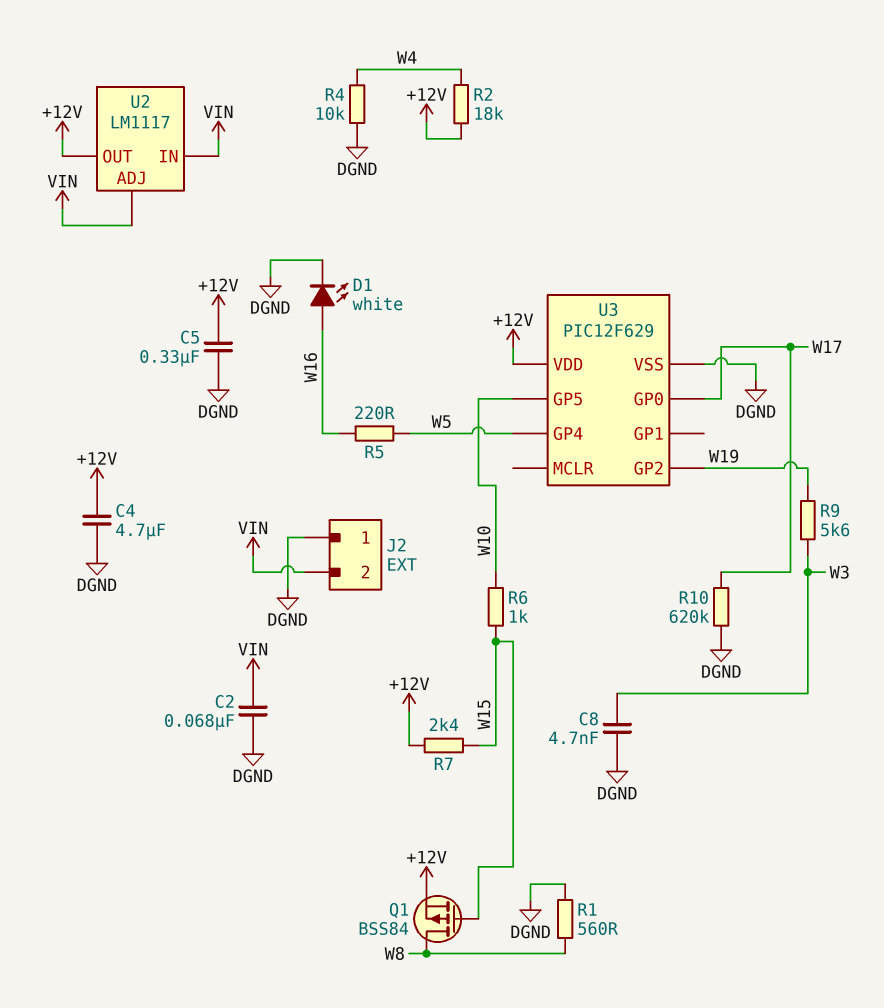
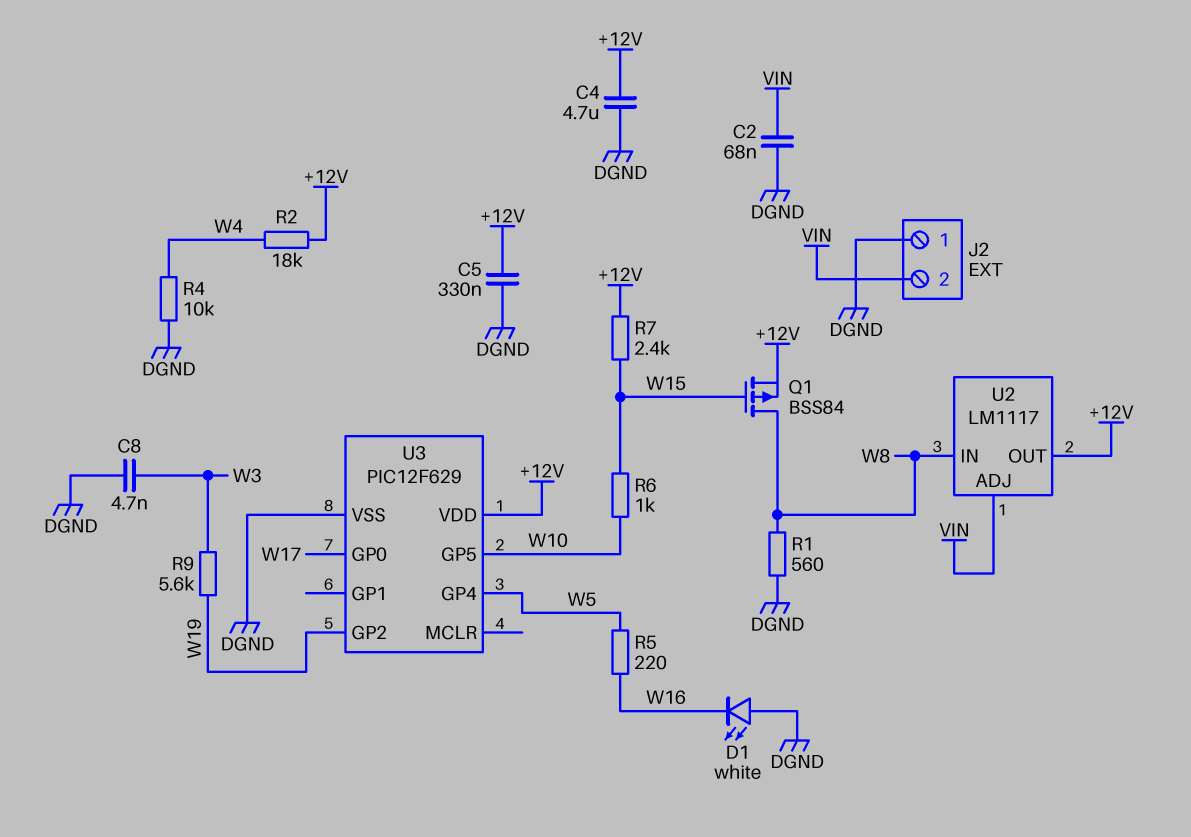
D1: LED white (A W16, K DGND) -> LED white (A DGND, K W16)
R10: 620k (DGND, W17) -> none
U2 pin IN: VIN -> W8

